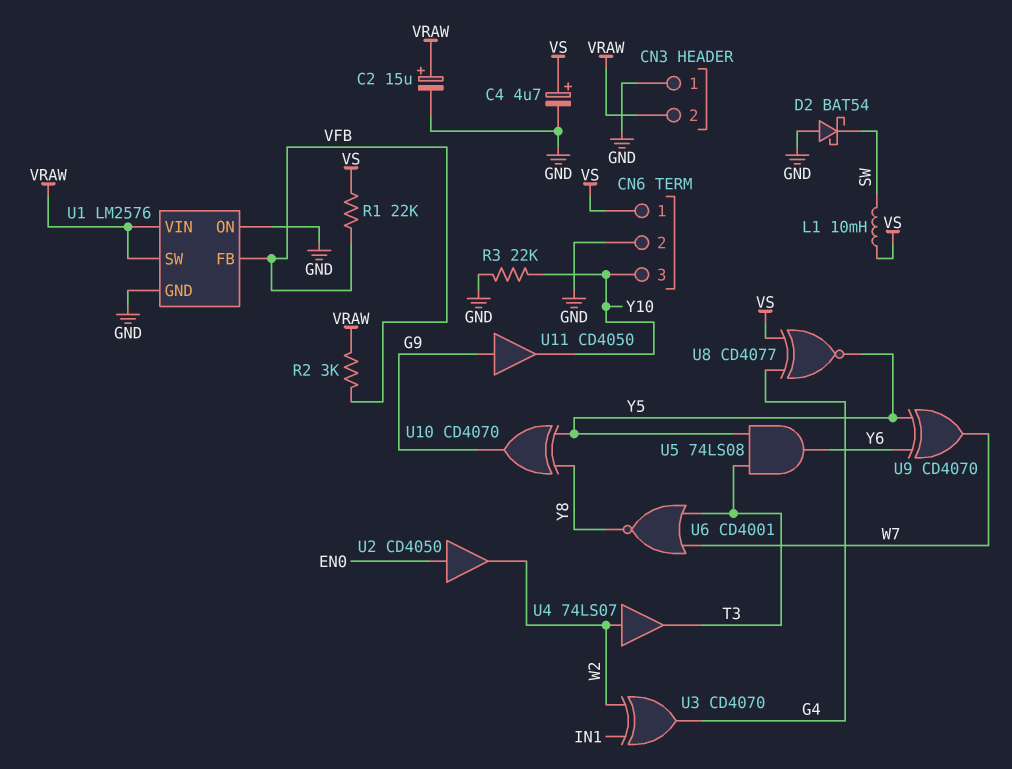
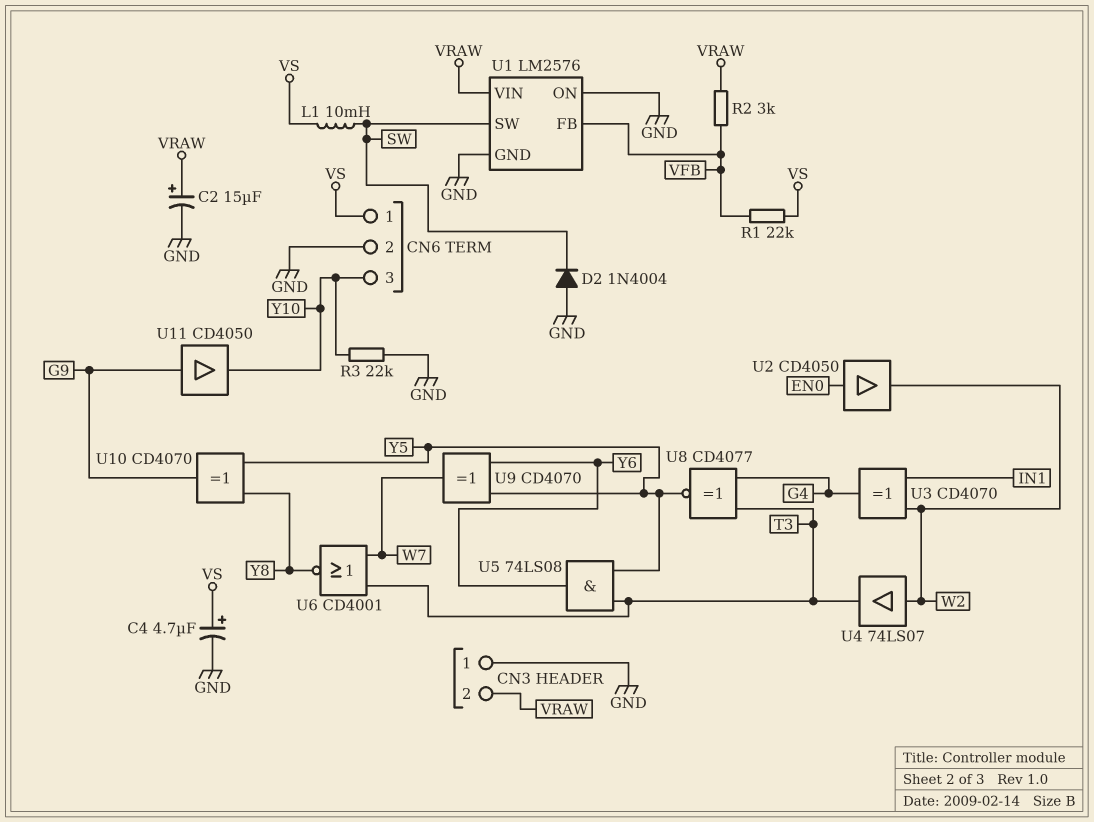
D2: schottky BAT54 (A GND, K SW) -> diode 1N4004 (A GND, K SW)
U1 pin SW: VRAW -> SW
U8: XNOR CD4077 (in G4, in VS, out Y5) -> XNOR CD4077 (in G4, in T3, out Y5)

